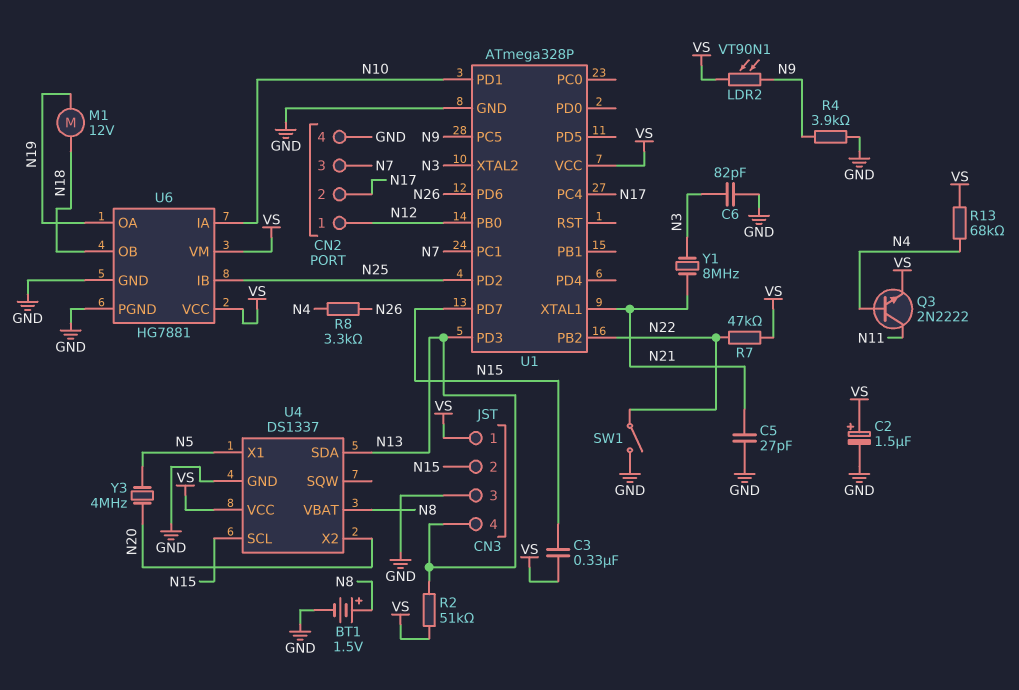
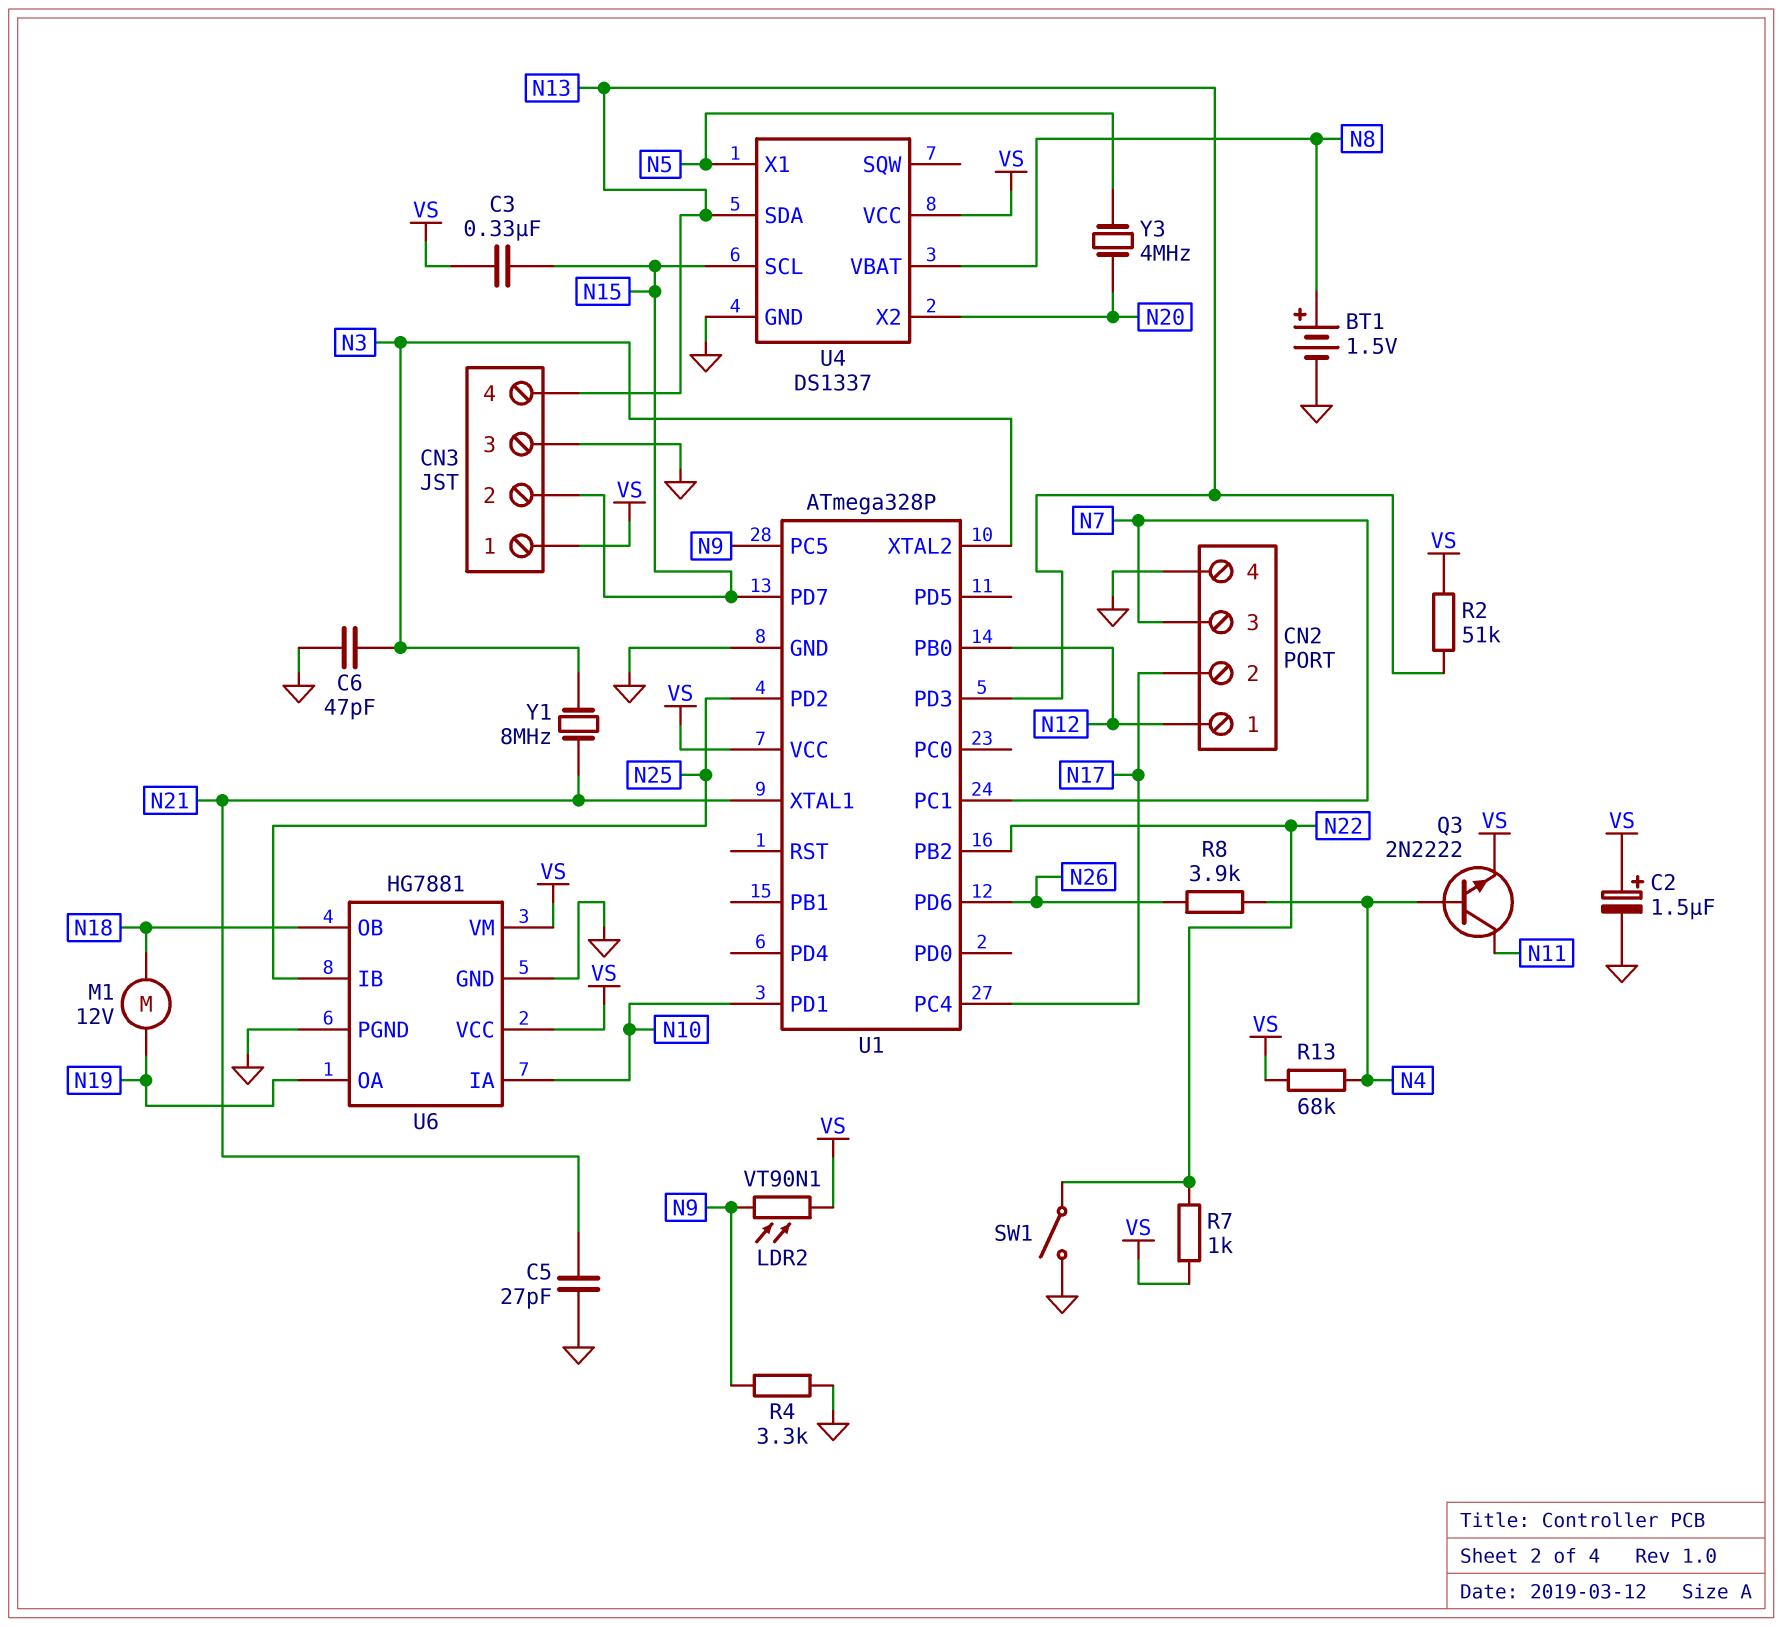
C6: 82pF (GND, N3) -> 47pF (GND, N3)
R4: 3.9k (GND, N9) -> 3.3k (GND, N9)
R7: 47k (N22, VS) -> 1k (N22, VS)
R8: 3.3k (N4, N26) -> 3.9k (N4, N26)

